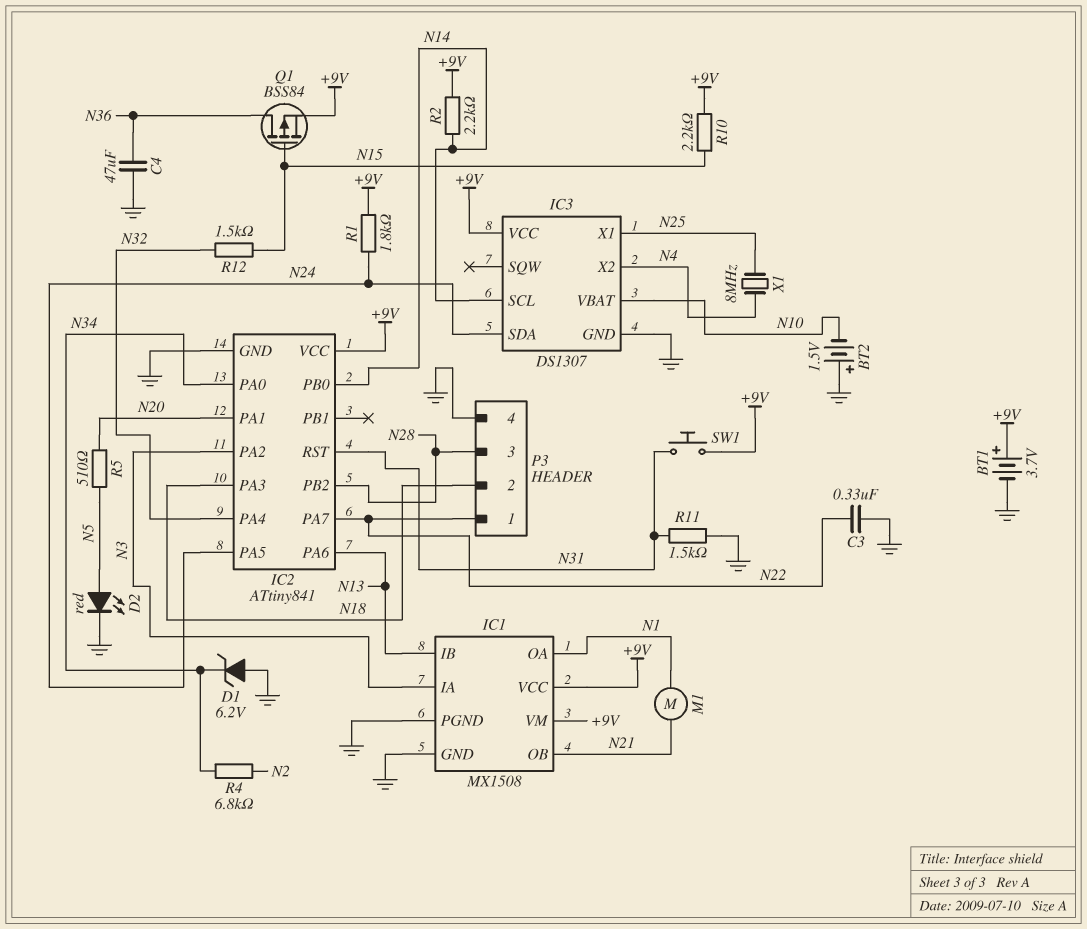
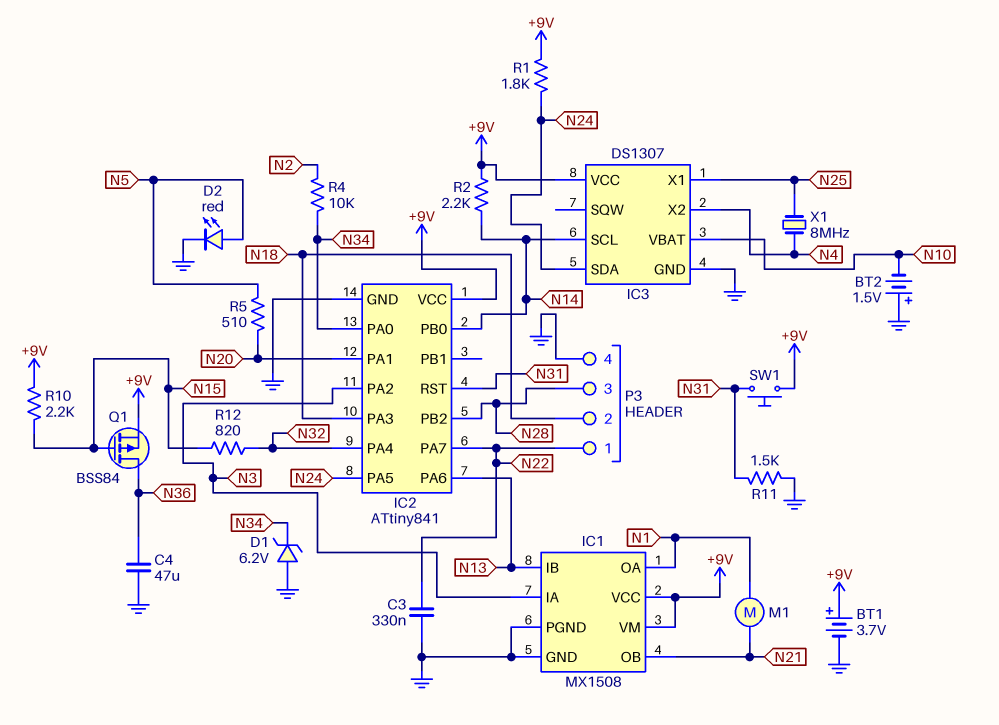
R4: 6.8k (N2, N34) -> 10k (N2, N34)
R12: 1.5k (N15, N32) -> 820 (N15, N32)

